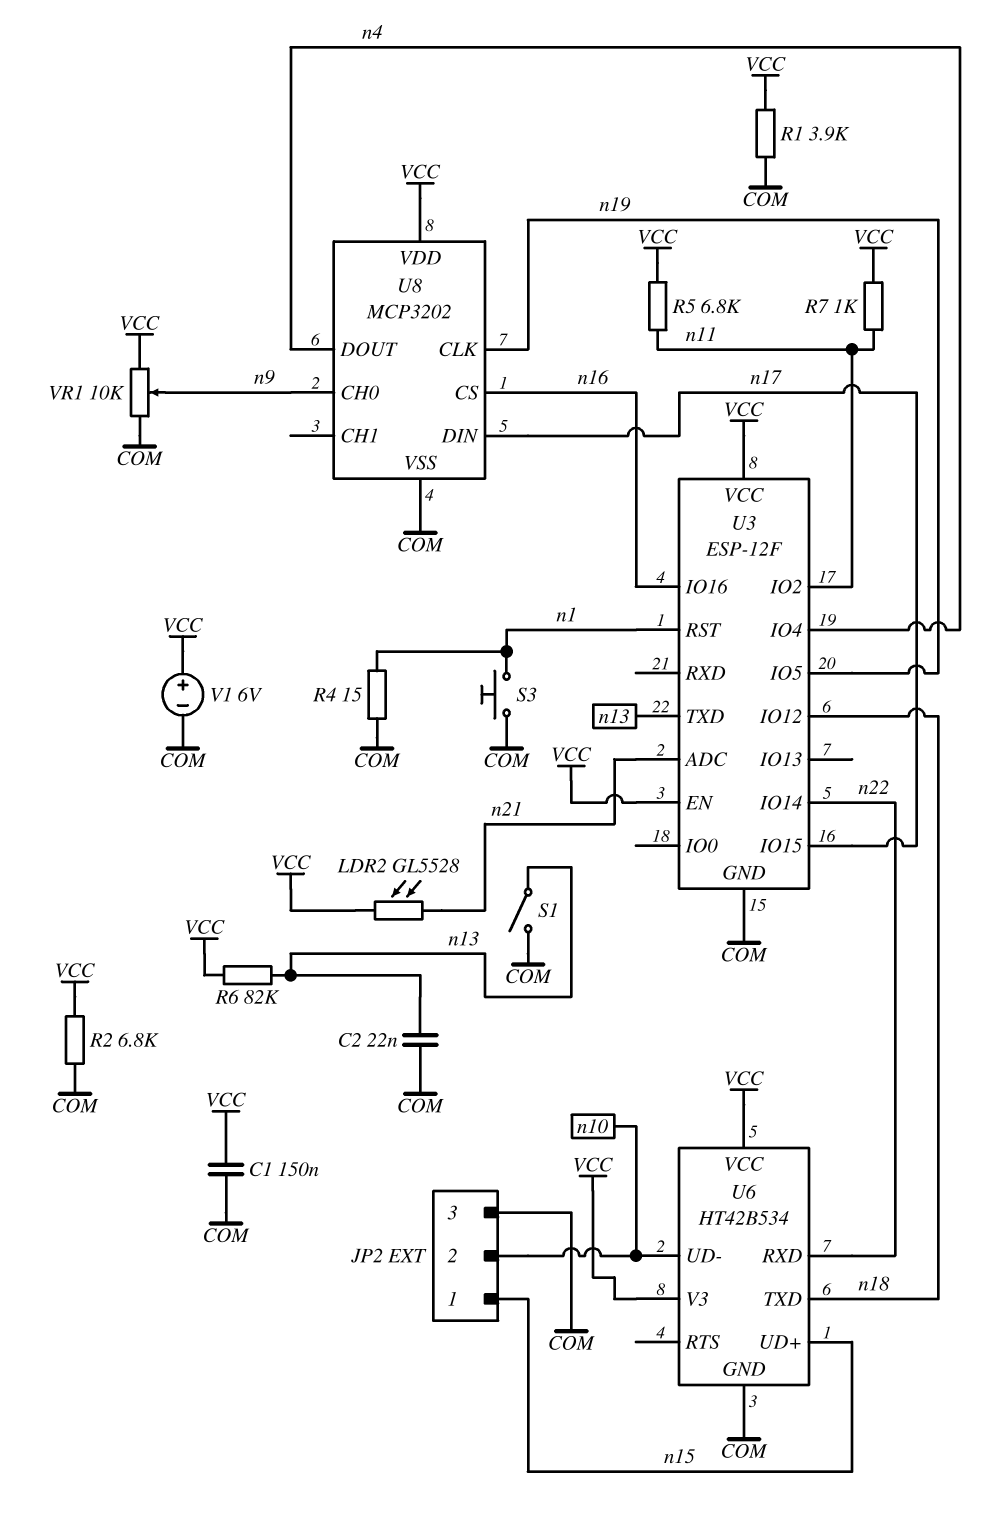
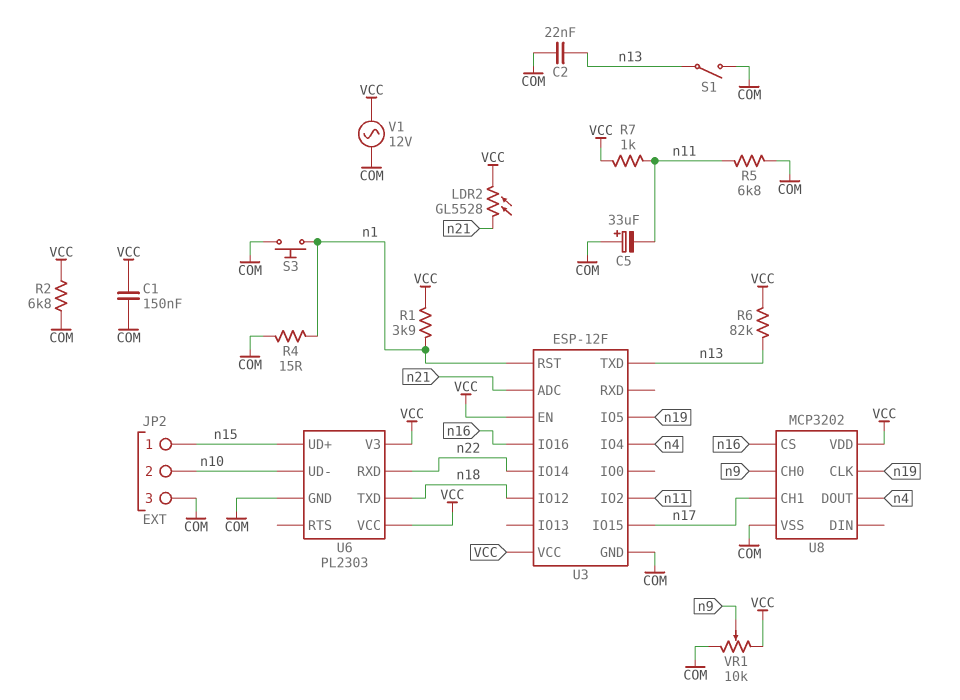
C5: none -> 33uF (plus COM, minus n11)
R1: 3.9k (COM, VCC) -> 3.9k (VCC, n1)
R5: 6.8k (VCC, n11) -> 6.8k (COM, n11)
U6: HT42B534 -> PL2303
U8 pin CH1: none -> n17
U8 pin DIN: n17 -> none
V1: 6V (plus VCC, minus COM) -> AC 12V (COM, VCC)

